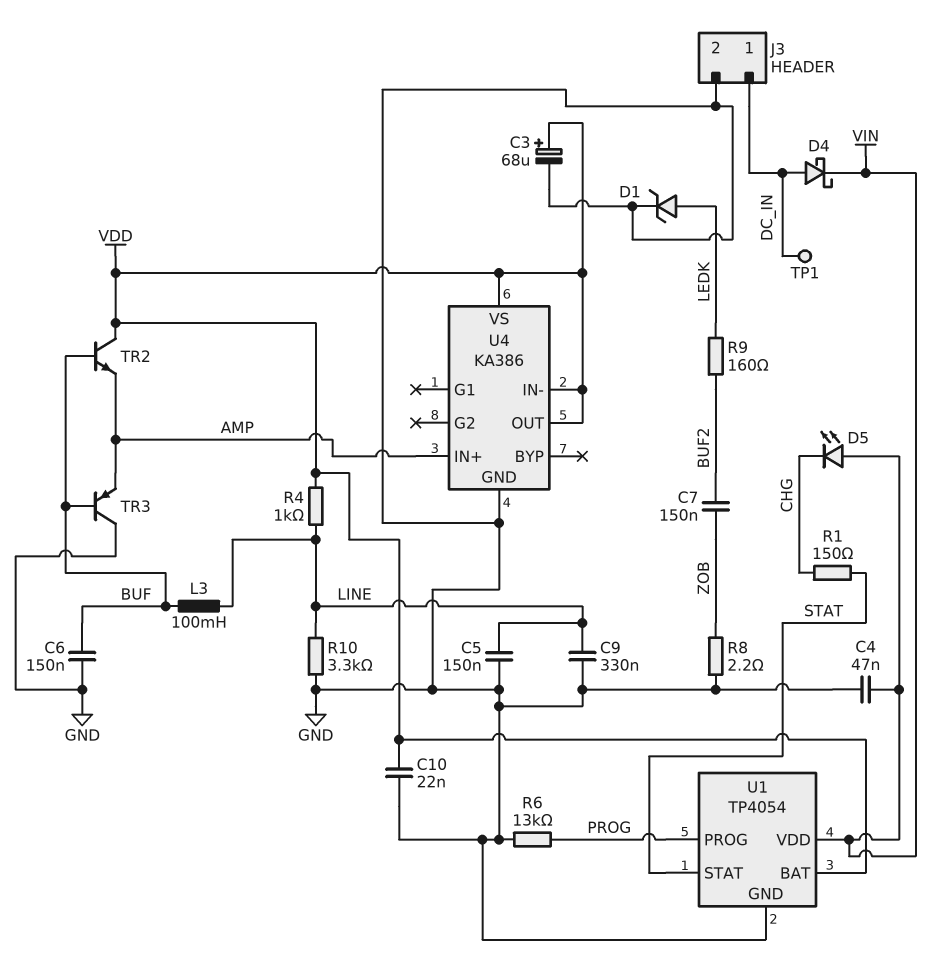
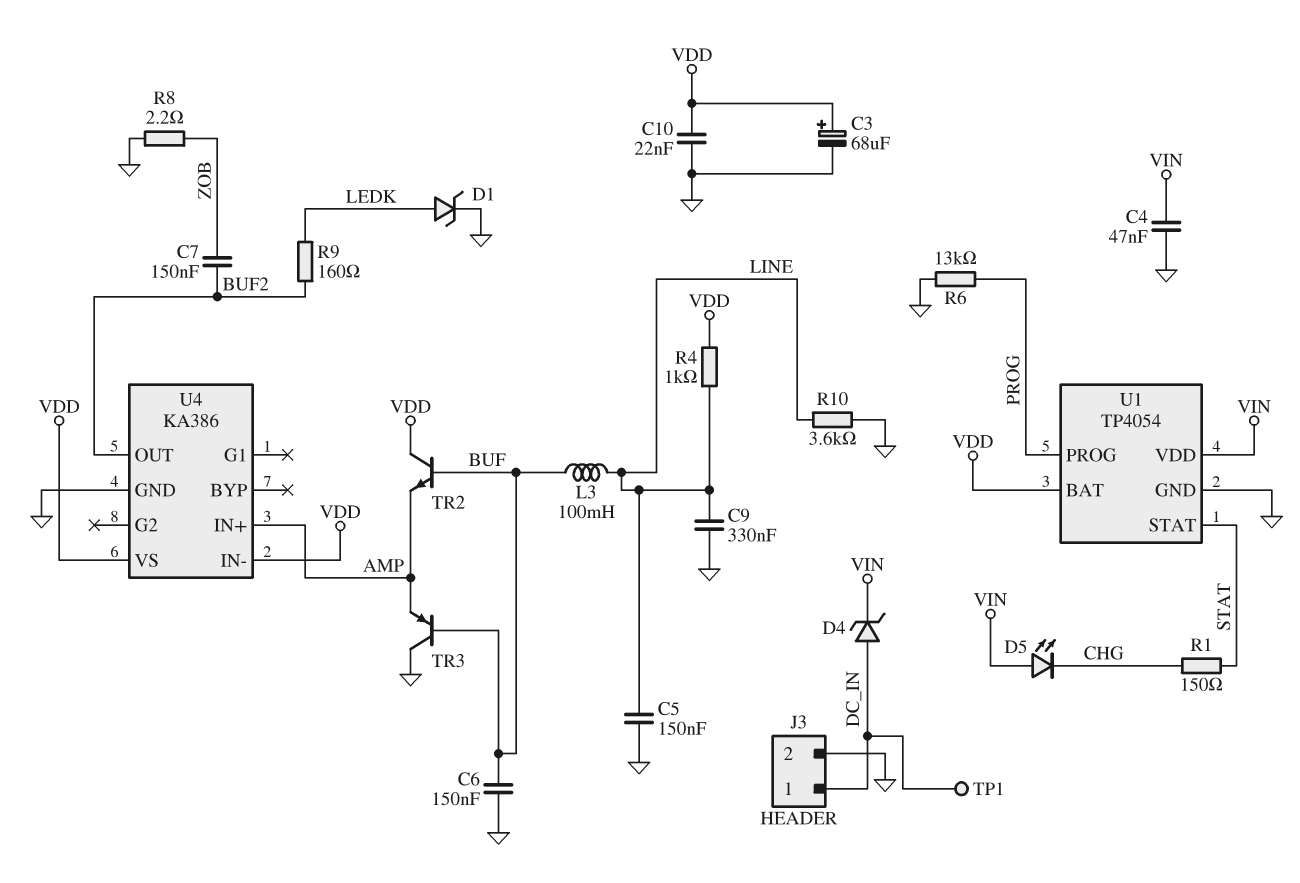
D4: schottky (A DC_IN, K VIN) -> zener (A DC_IN, K VIN)
R10: 3.3k (GND, LINE) -> 3.6k (GND, LINE)
U4 pin OUT: VDD -> BUF2

